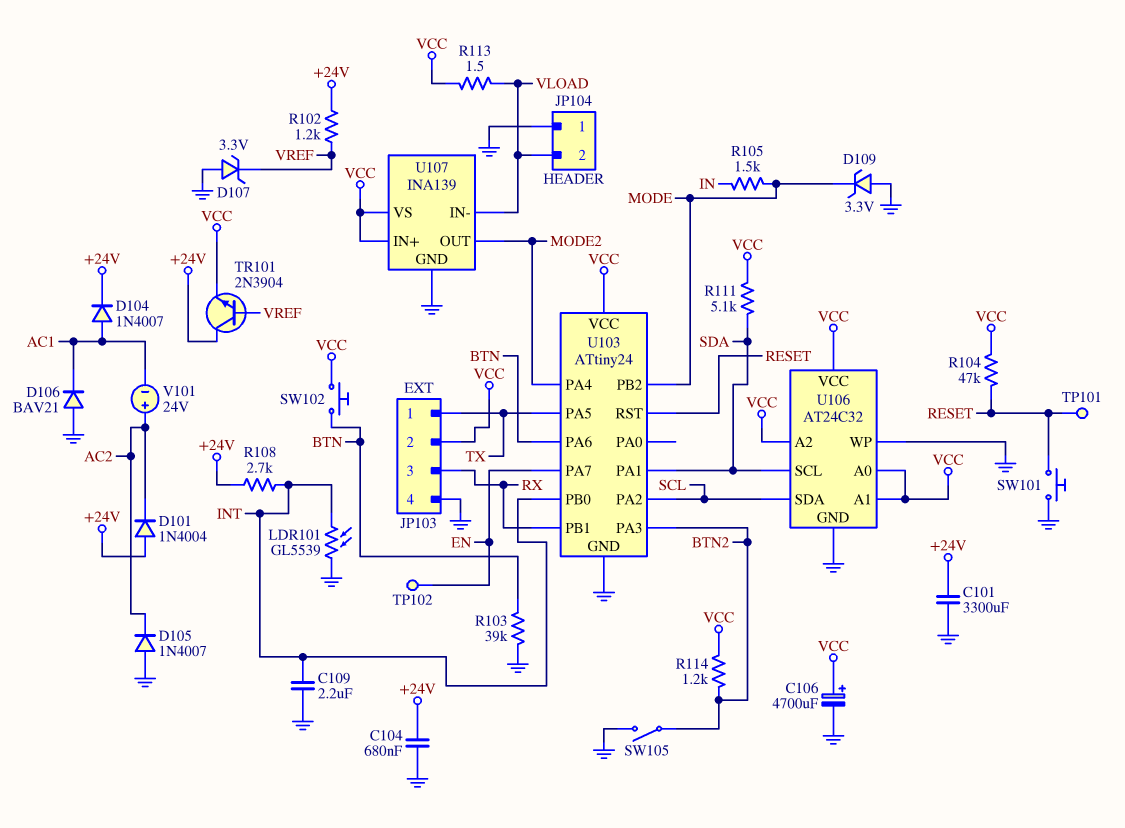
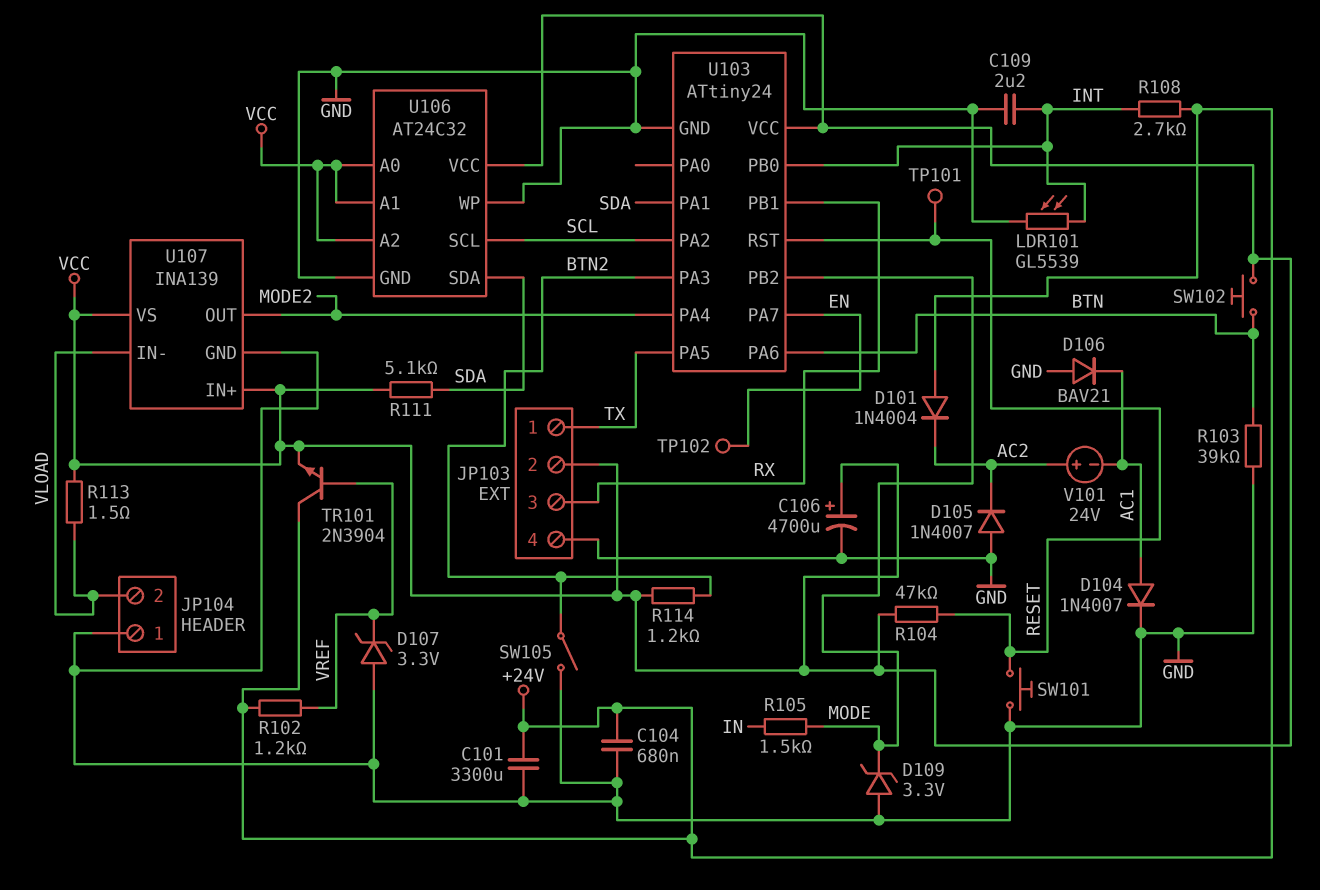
D104: diode 1N4007 (A AC1, K +24V) -> diode 1N4007 (A AC1, K GND)
U106 pin SCL: SDA -> SCL
U106 pin SDA: SCL -> SDA

